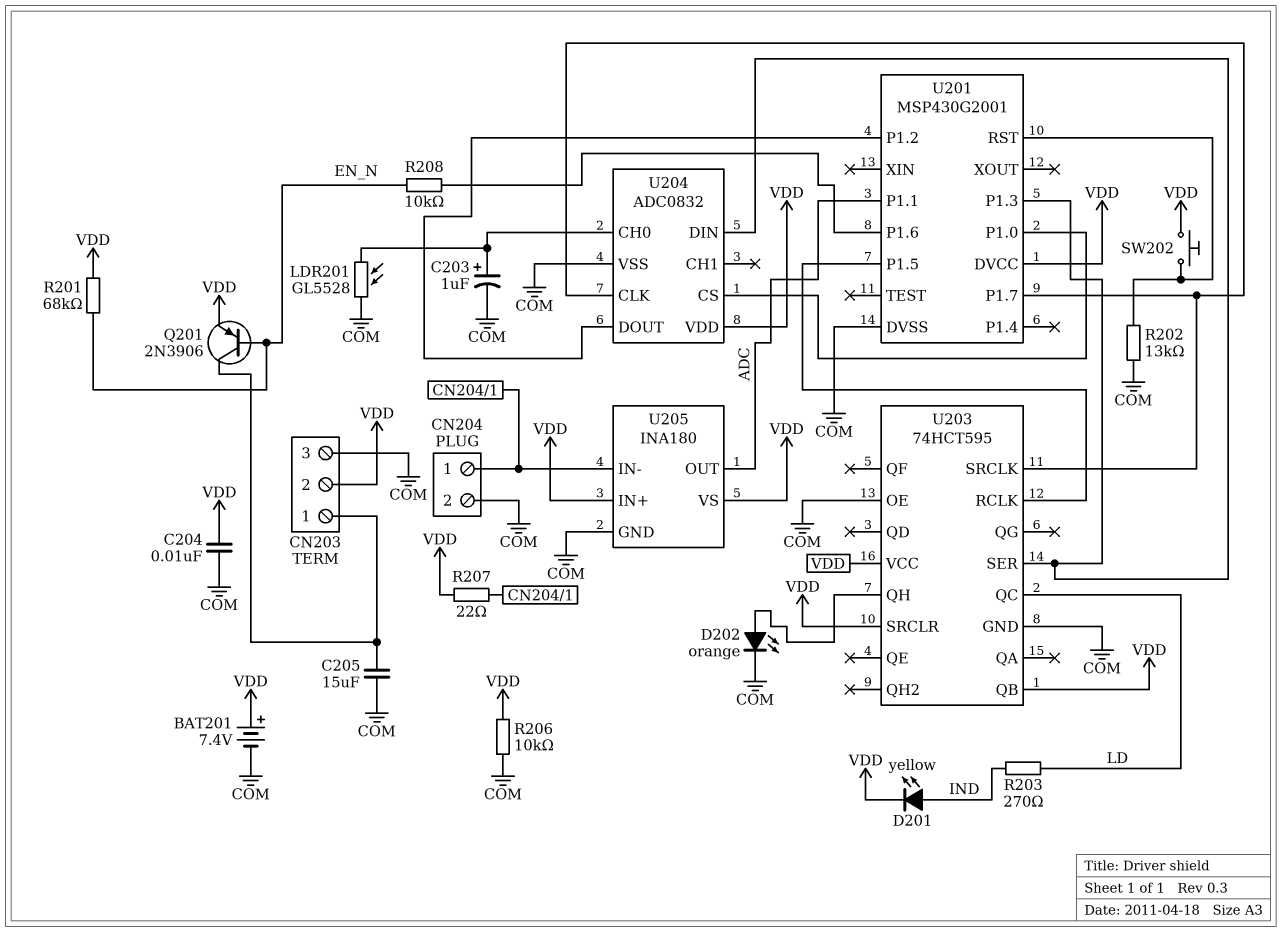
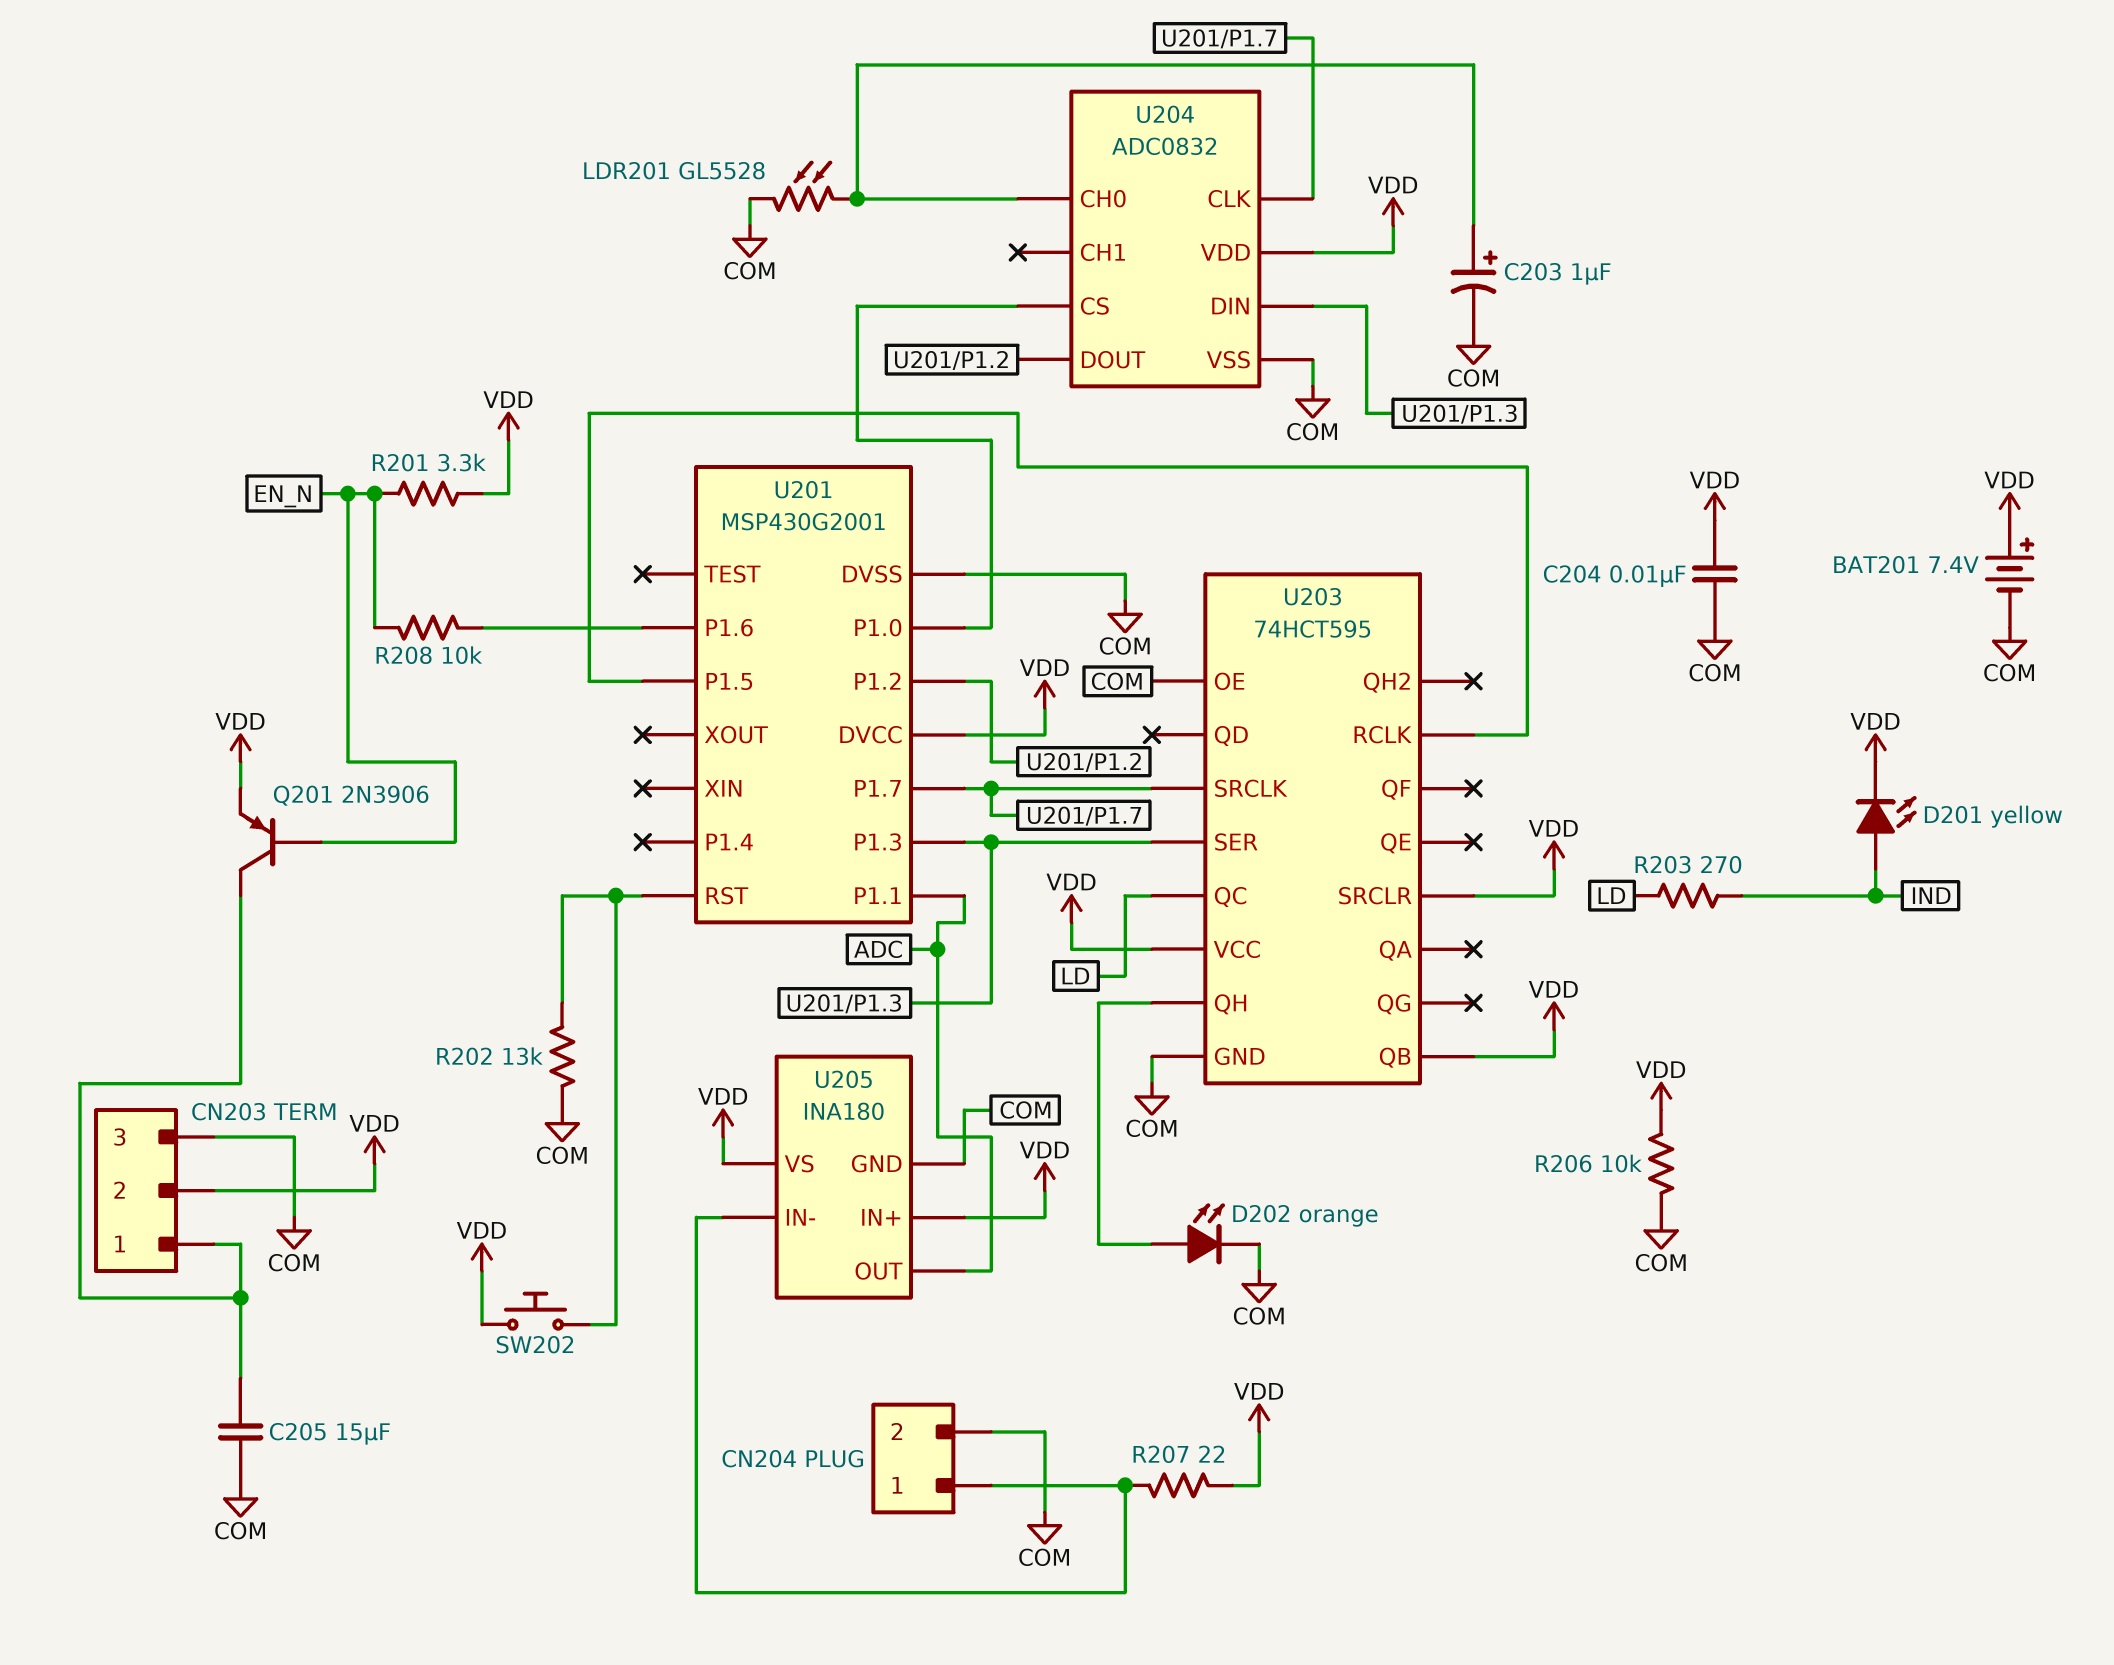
R201: 68k (EN_N, VDD) -> 3.3k (EN_N, VDD)

